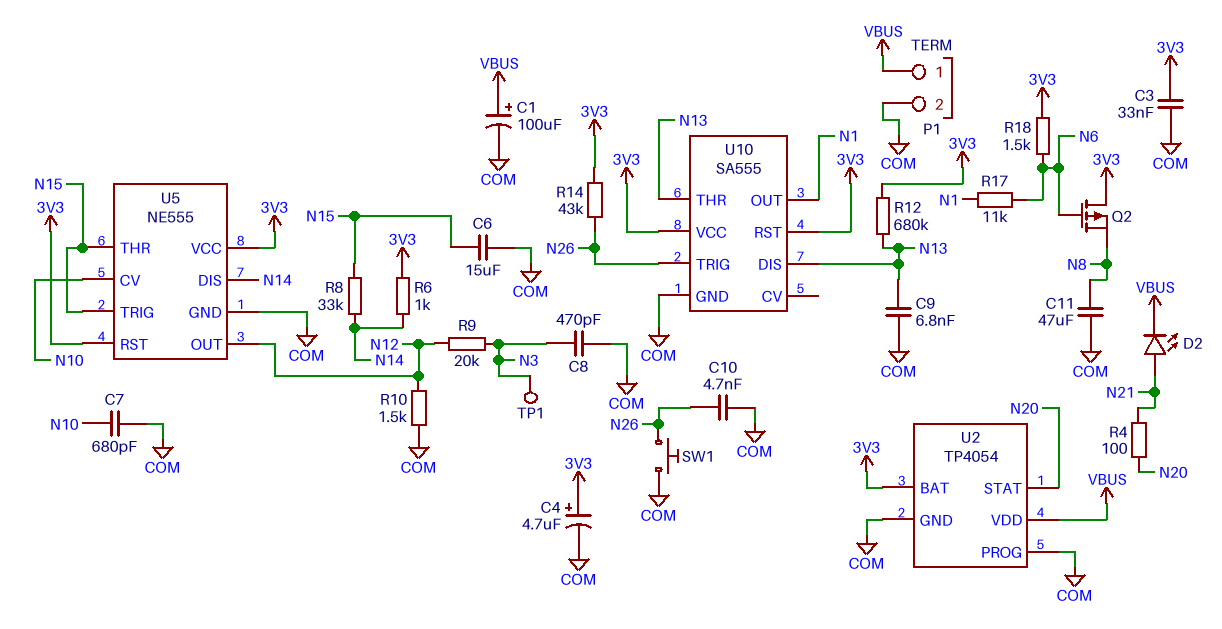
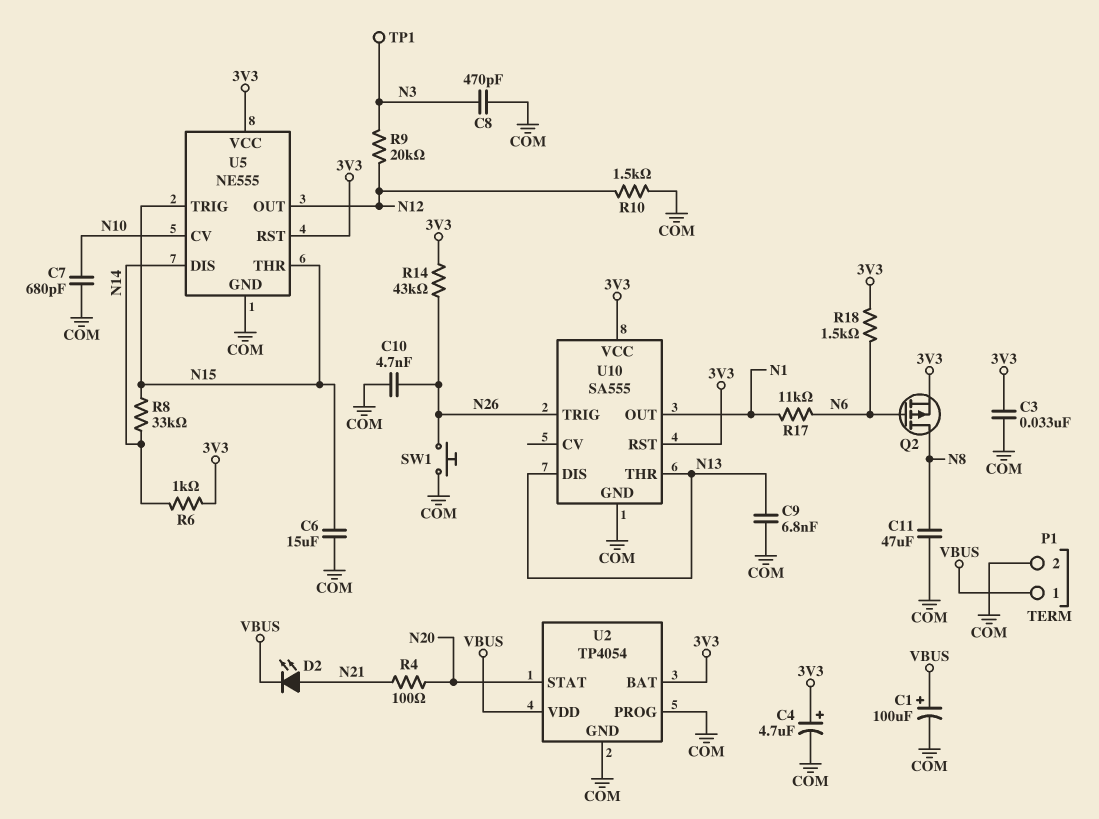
Q2: PMOS (G N6, D 3V3, S N8) -> PMOS (G N6, D N8, S 3V3)
R12: 680k (3V3, N13) -> none

